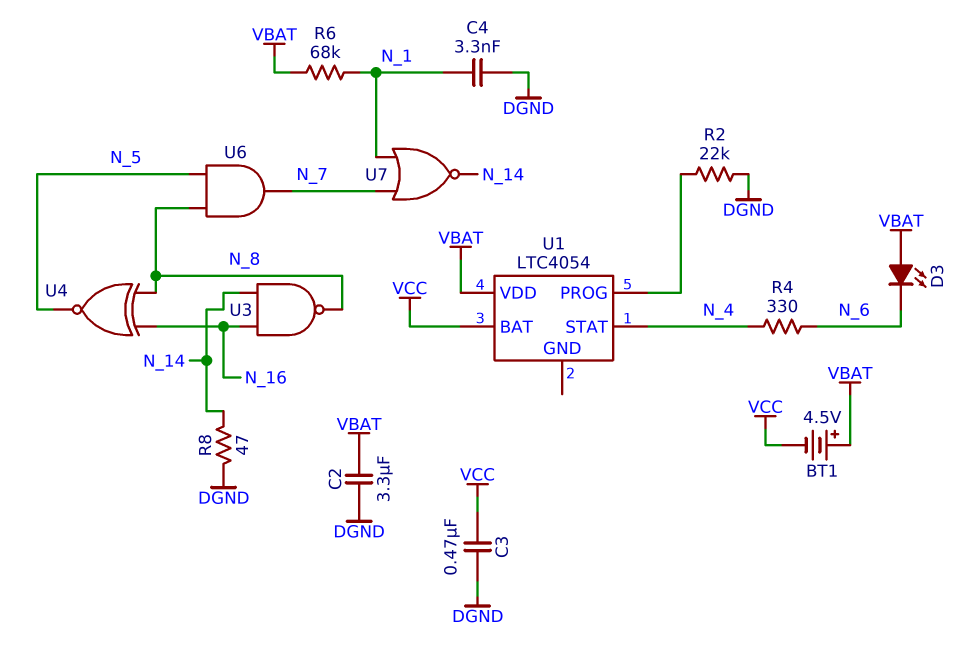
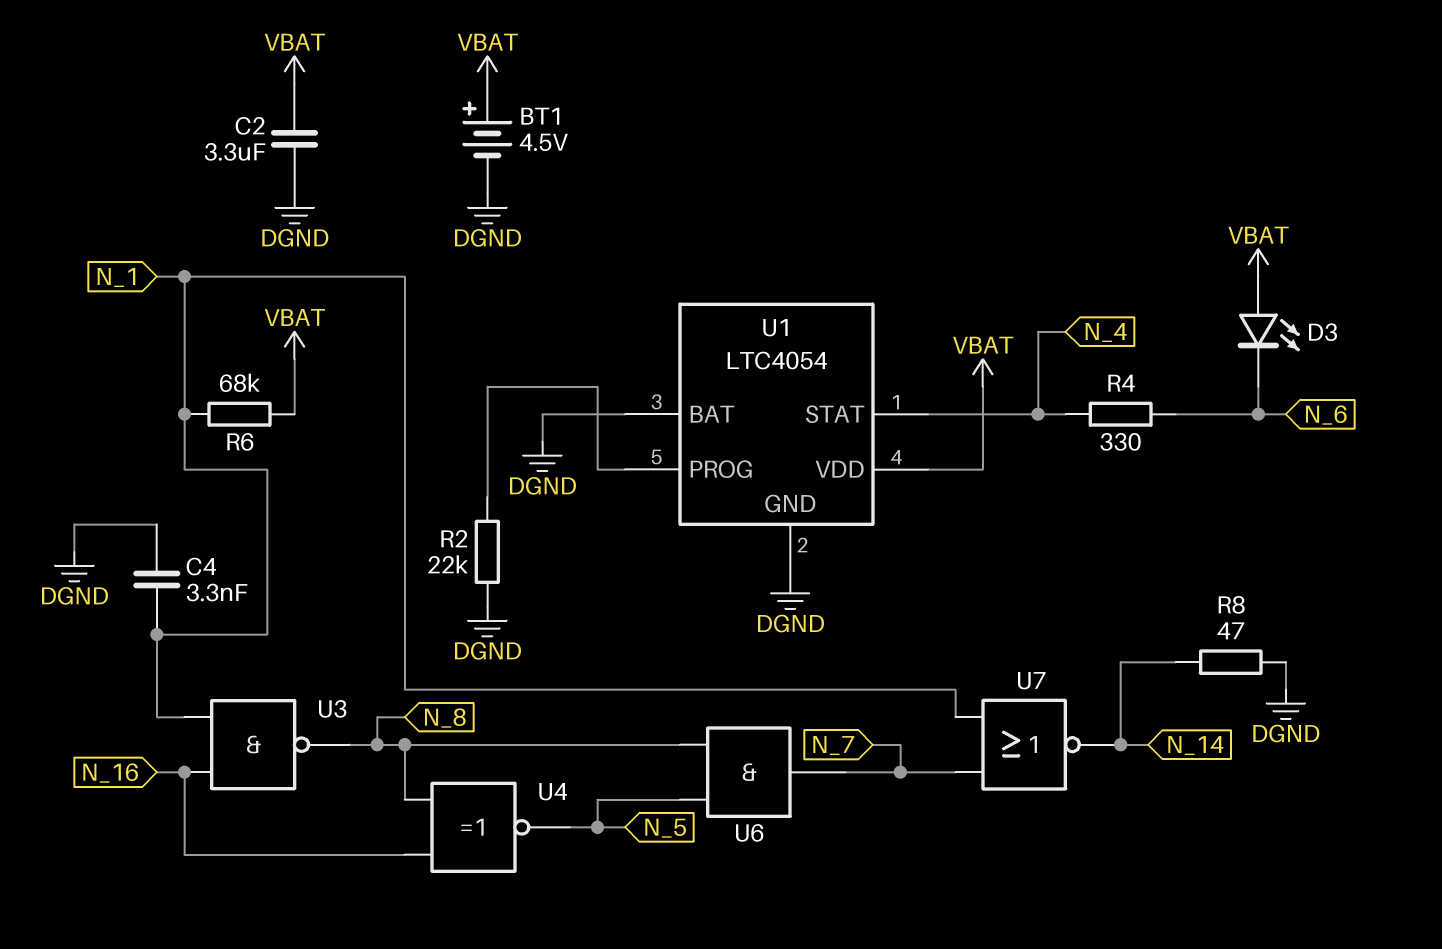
BT1: 4.5V (plus VBAT, minus VCC) -> 4.5V (plus VBAT, minus DGND)
C3: 470nF (DGND, VCC) -> none
U1 pin BAT: VCC -> DGND
U1 pin GND: none -> DGND
U3: NAND (in N_14, in N_16, out N_8) -> NAND (in N_1, in N_16, out N_8)

